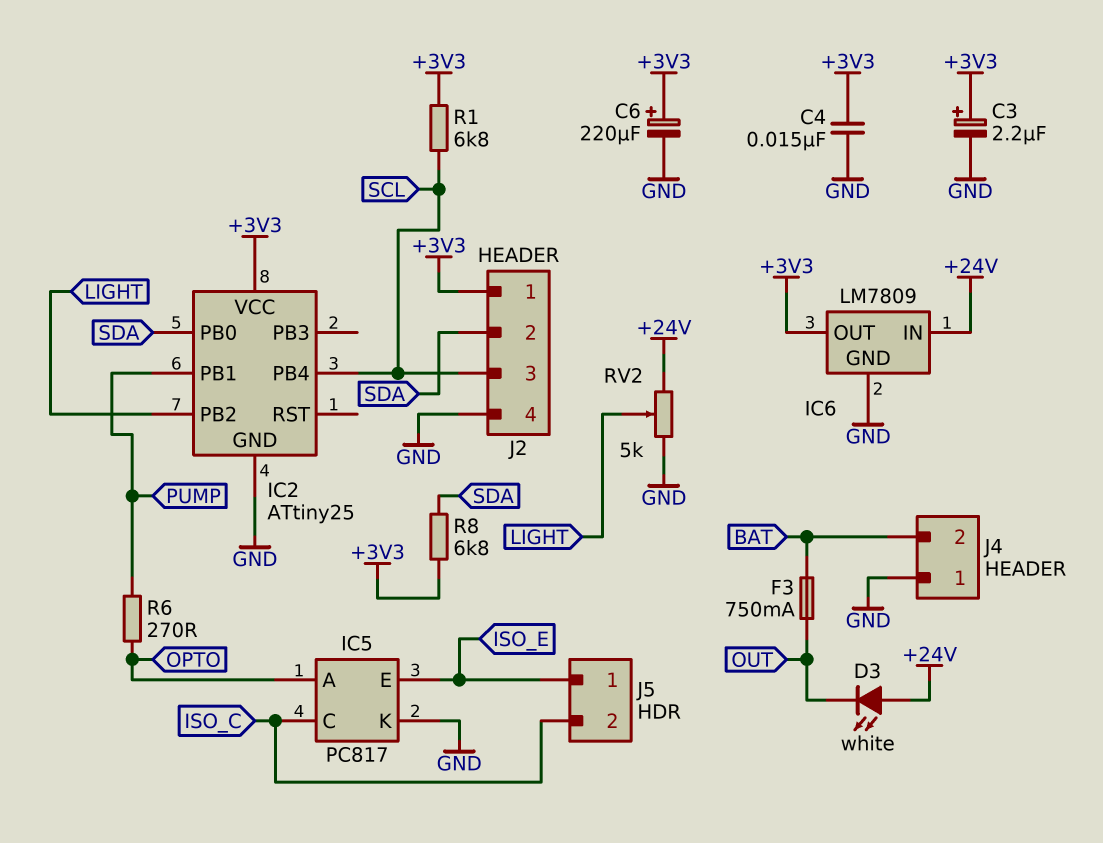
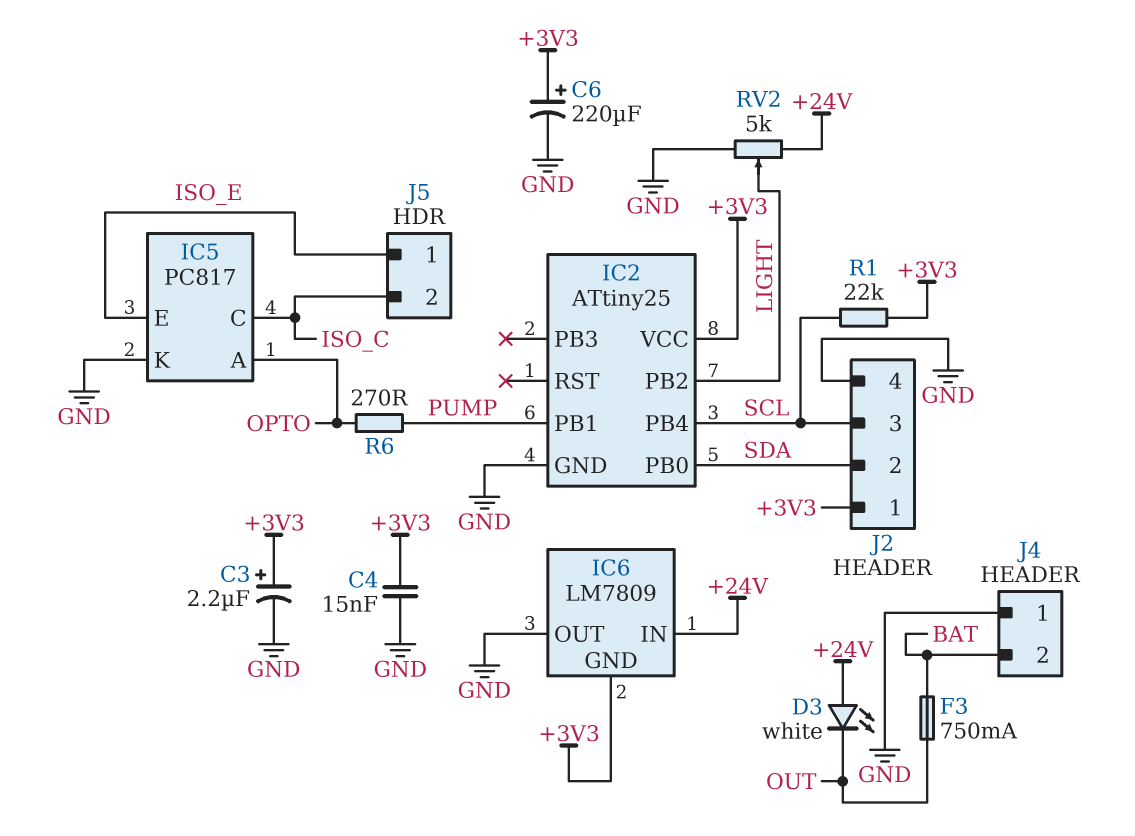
IC6 pin GND: GND -> +3V3
IC6 pin OUT: +3V3 -> GND
R1: 6.8k (+3V3, SCL) -> 22k (+3V3, SCL)
R8: 6.8k (+3V3, SDA) -> none

